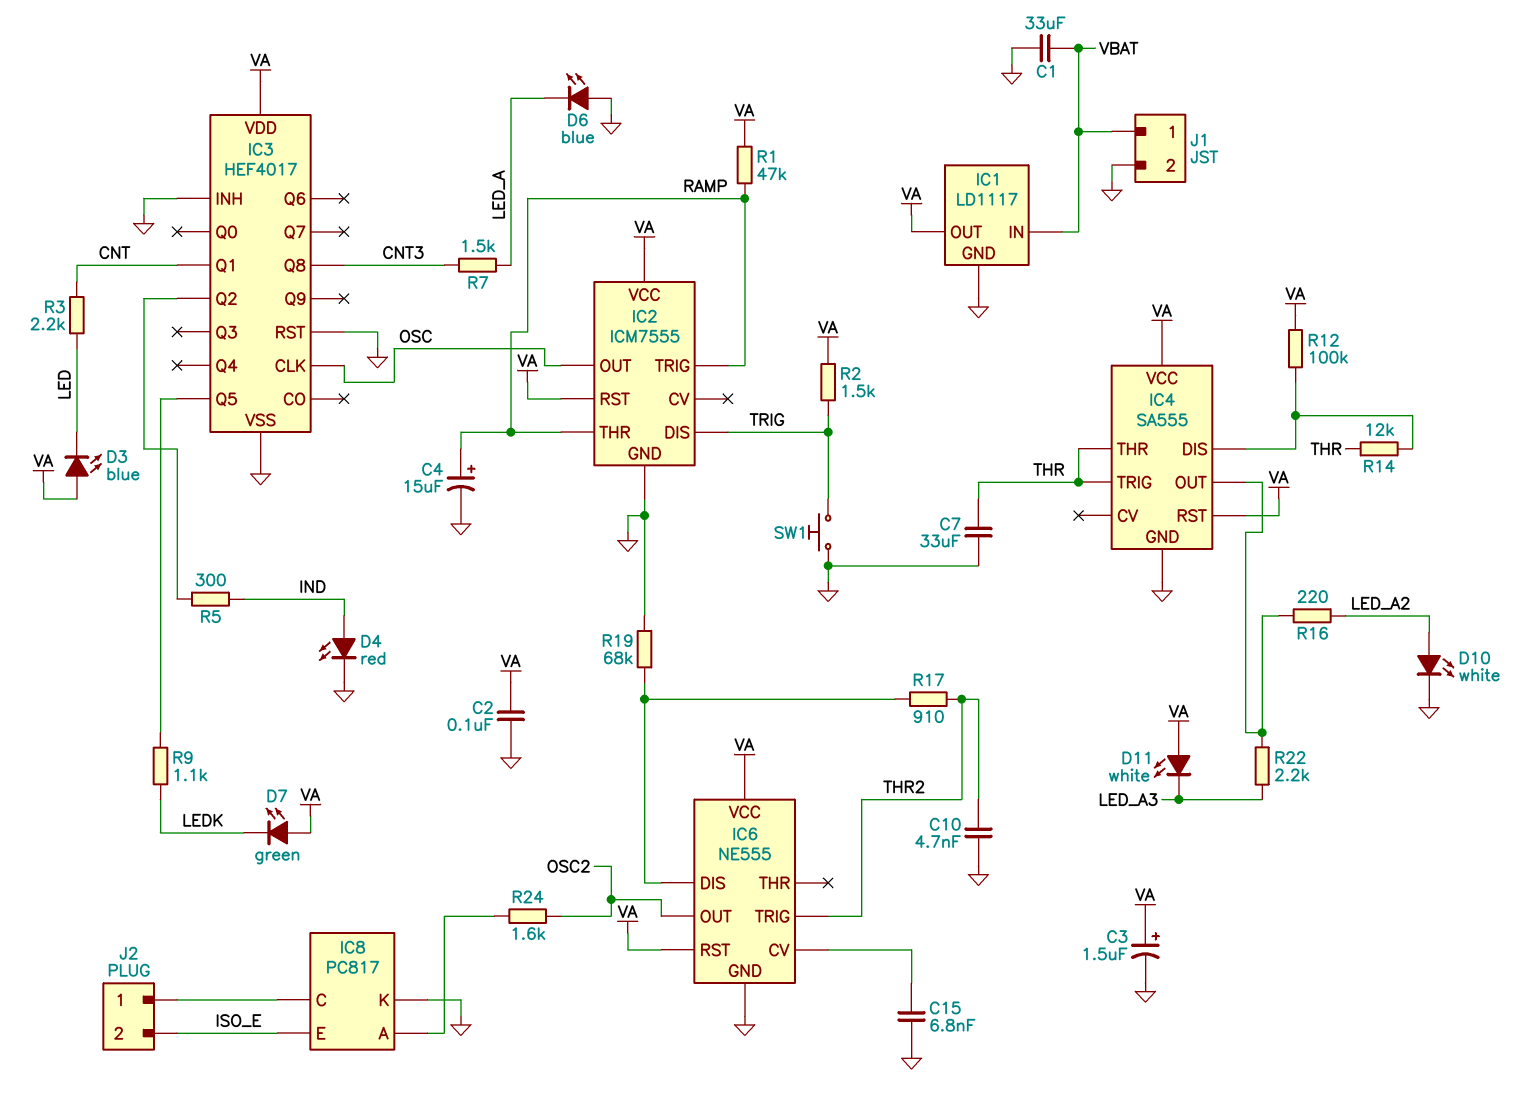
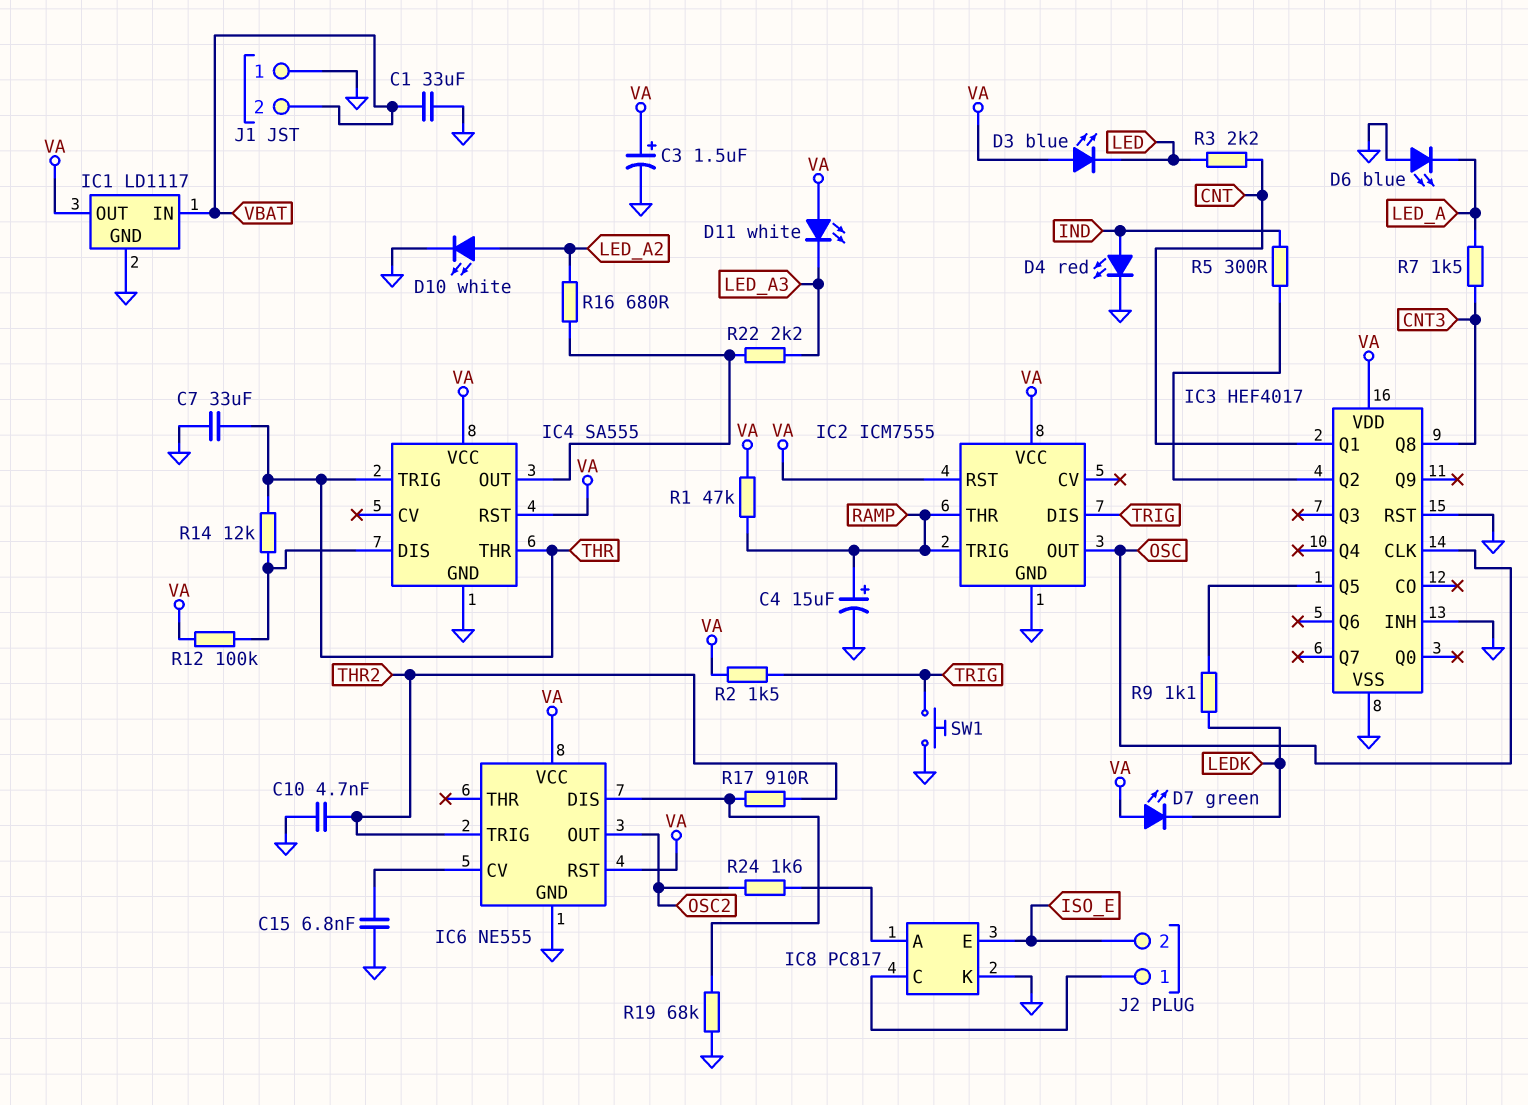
C2: 100nF (GND, VA) -> none
J1 pin 1: VBAT -> GND
J1 pin 2: GND -> VBAT
R16: 220 (IC4/OUT, LED_A2) -> 680 (IC4/OUT, LED_A2)

